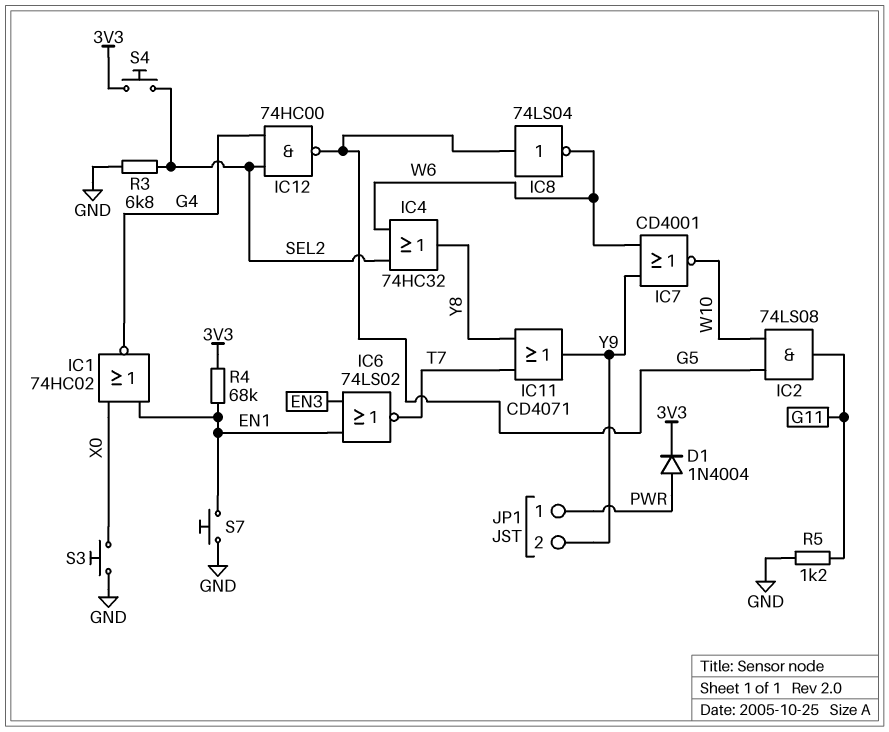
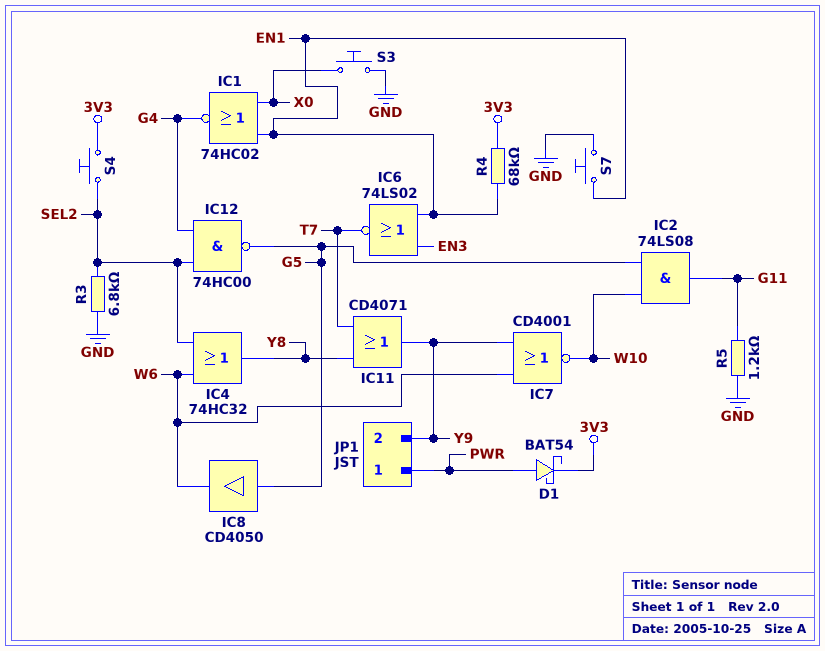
D1: diode 1N4004 (A PWR, K 3V3) -> schottky BAT54 (A PWR, K 3V3)
IC8: NOT 74LS04 (in G5, out W6) -> buffer CD4050 (in G5, out W6)

